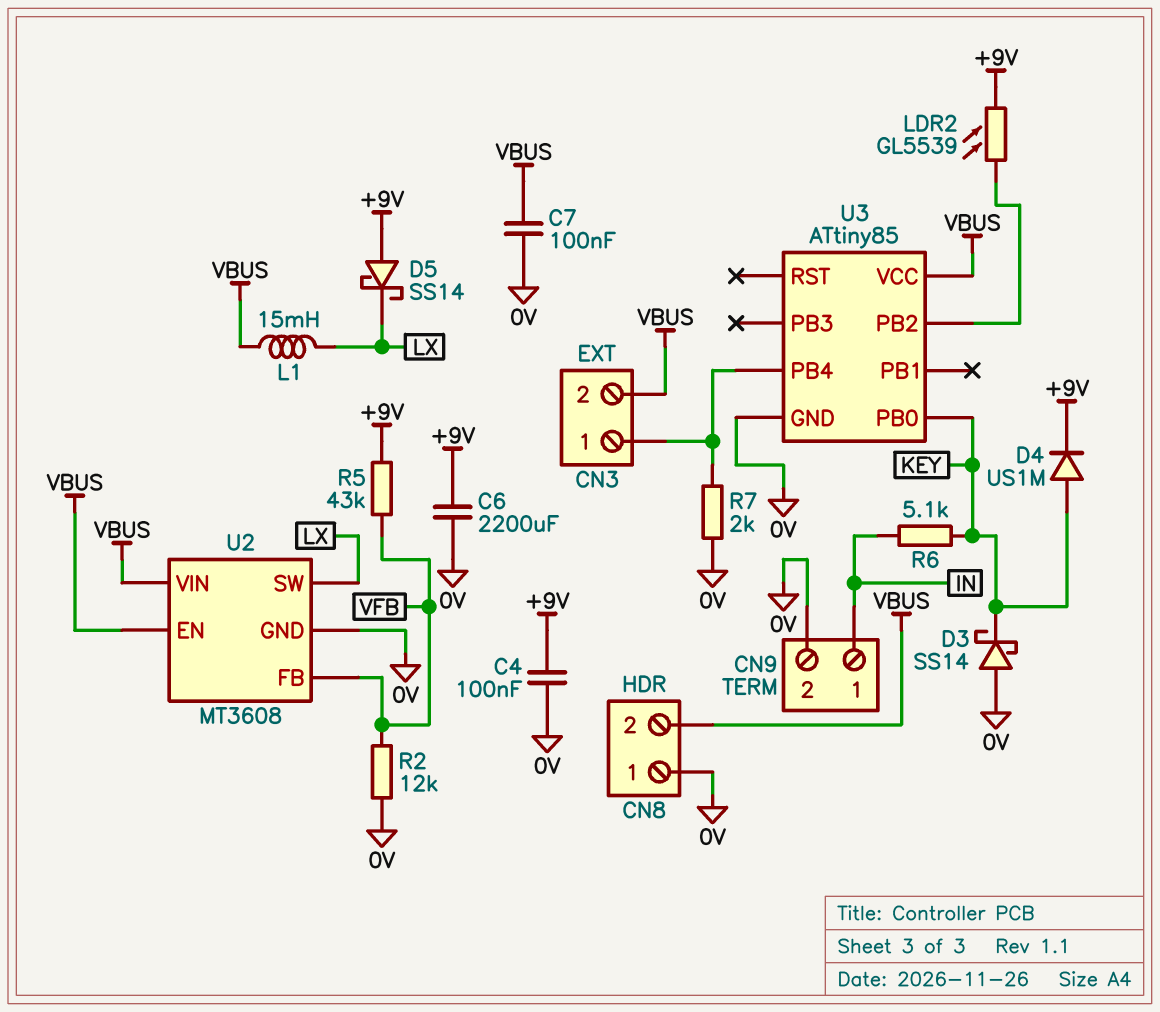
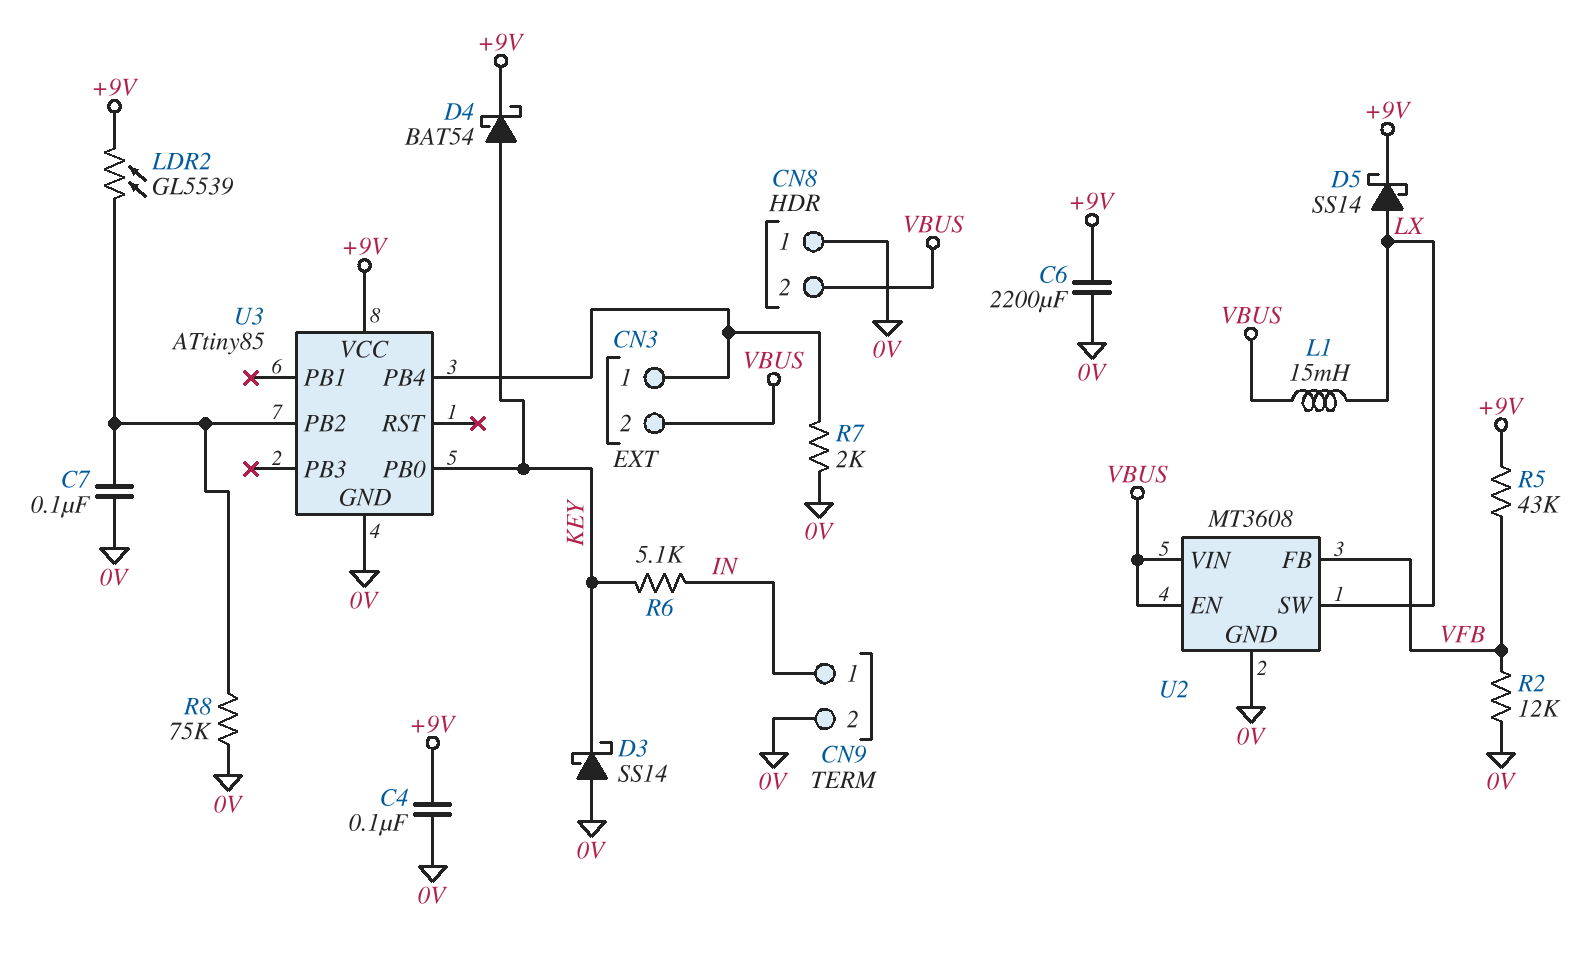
C7: 100nF (0V, VBUS) -> 100nF (0V, U3/PB2)
D4: diode US1M (A KEY, K +9V) -> schottky BAT54 (A KEY, K +9V)
D5: schottky SS14 (A +9V, K LX) -> schottky SS14 (A LX, K +9V)
R8: none -> 75k (0V, U3/PB2)
U3 pin VCC: VBUS -> +9V

